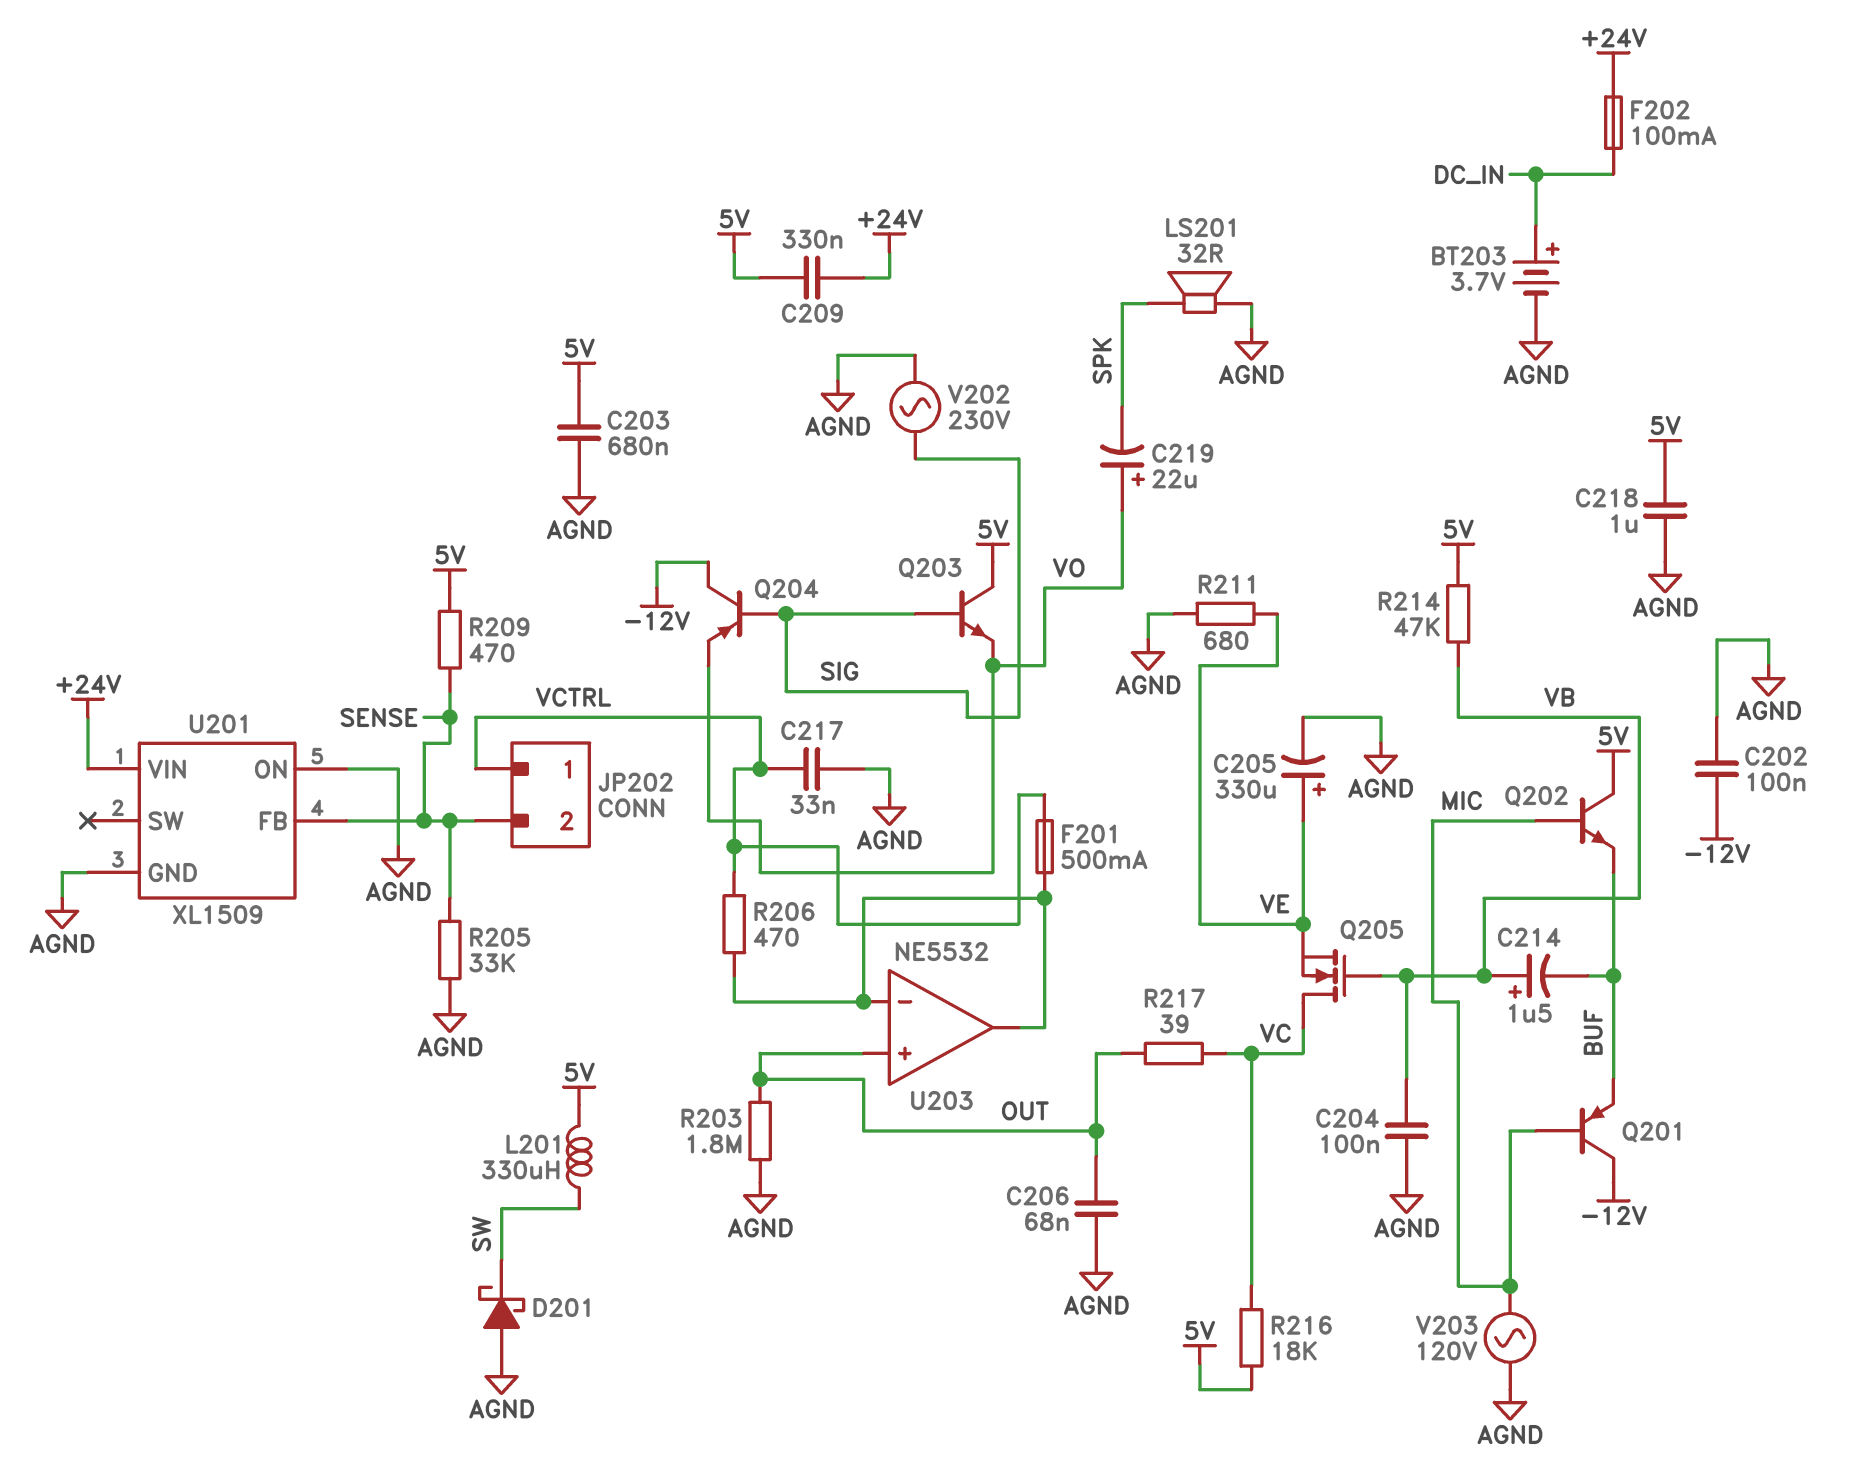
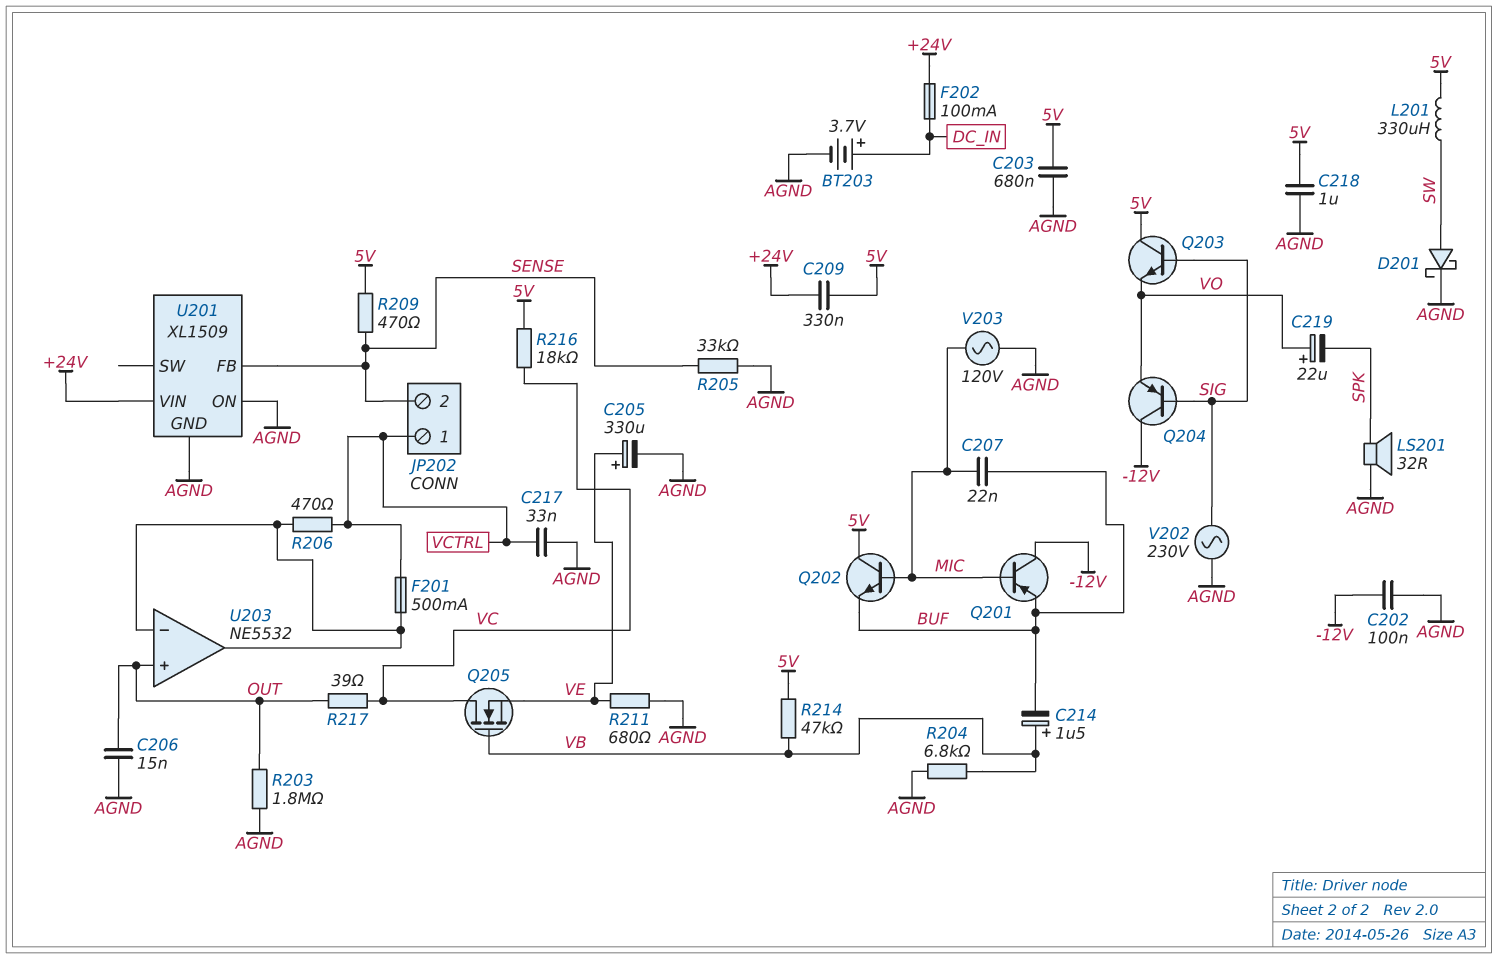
C204: 100nF (AGND, VB) -> none
C206: 68nF (AGND, OUT) -> 15nF (AGND, OUT)
C207: none -> 22nF (BUF, MIC)
D201: schottky (A AGND, K SW) -> schottky (A SW, K AGND)
R204: none -> 6.8k (AGND, VB)

